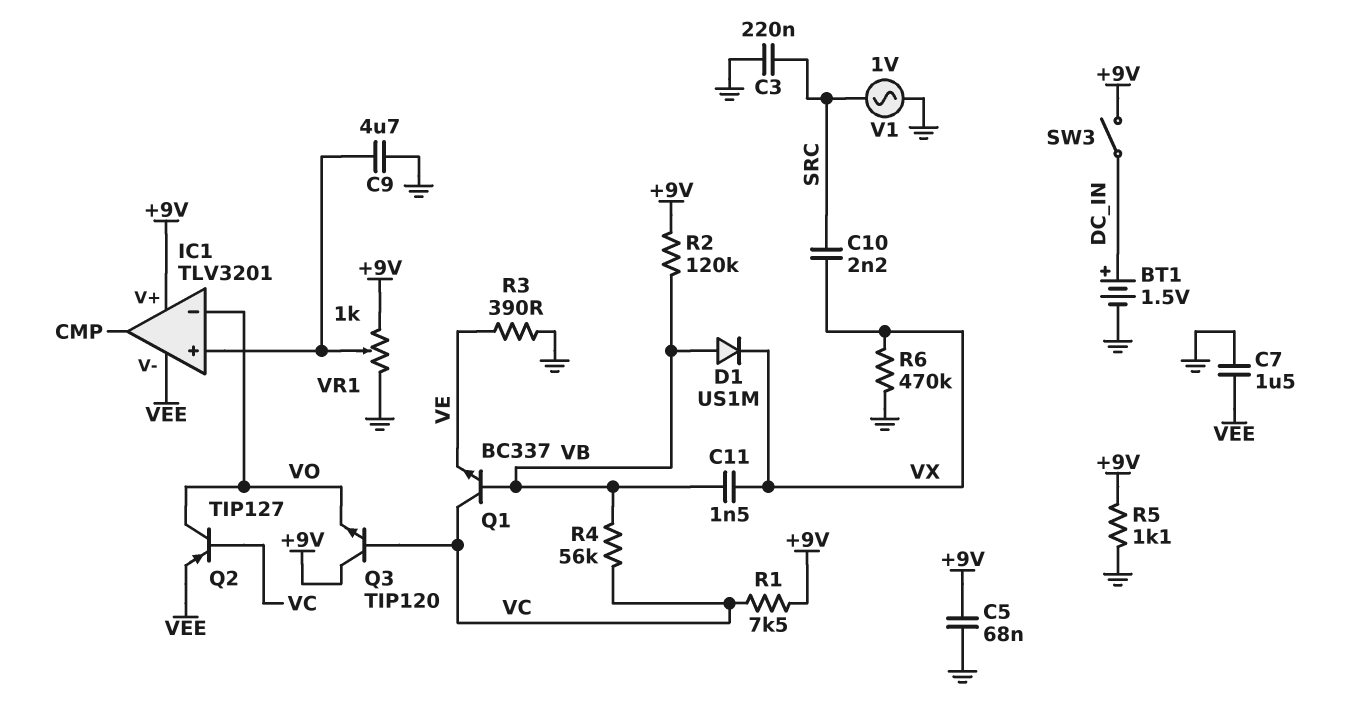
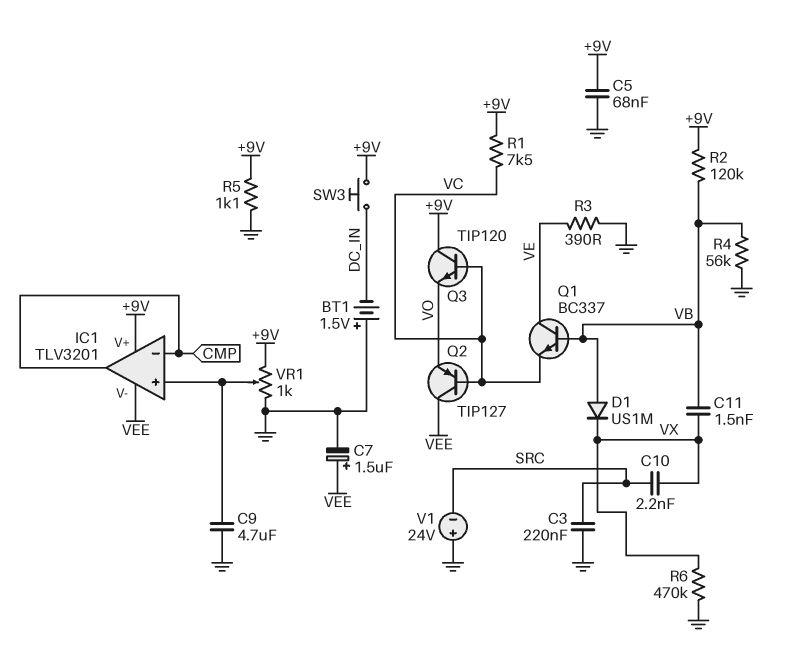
BT1: 1.5V (plus DC_IN, minus GND) -> 1.5V (plus GND, minus DC_IN)
C7: 1.5uF (GND, VEE) -> 1.5uF (plus VEE, minus GND)
IC1 pin in-: VO -> CMP
Q1: NPN BC337 (B VB, C VC, E VE) -> NPN BC337 (B VB, C VE, E VC)
Q2: PNP TIP127 (B VC, C VO, E VEE) -> PNP TIP127 (B VC, C VEE, E VO)
R4: 56k (VB, VC) -> 56k (GND, VB)
SW3: switch (+9V, DC_IN) -> button (+9V, DC_IN)
V1: AC 1V (GND, SRC) -> 24V (plus GND, minus SRC)

